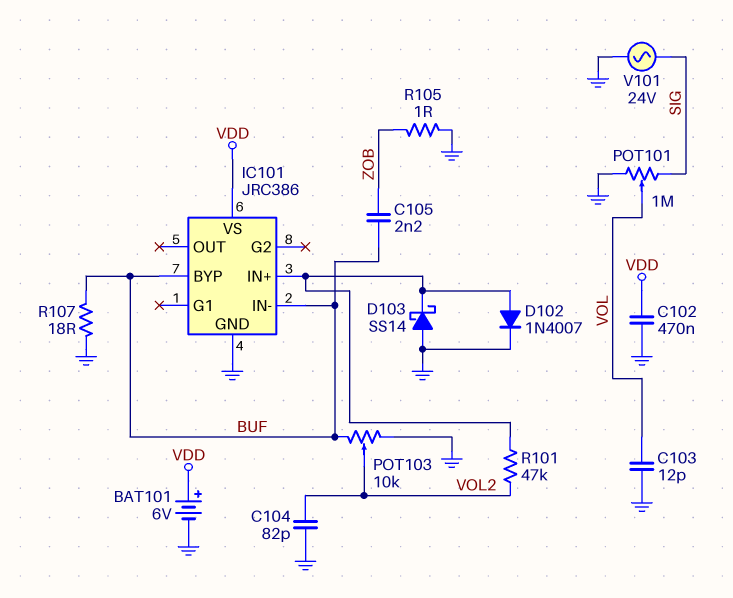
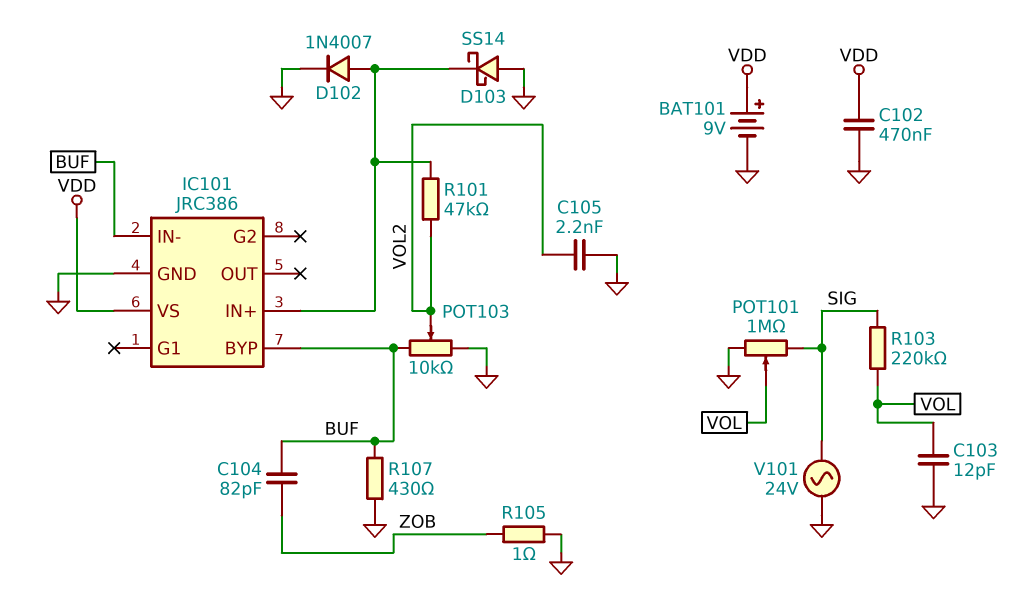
BAT101: 6V (plus VDD, minus GND) -> 9V (plus VDD, minus GND)
C104: 82pF (GND, VOL2) -> 82pF (BUF, ZOB)
C105: 2.2nF (BUF, ZOB) -> 2.2nF (GND, VOL2)
R103: none -> 220k (SIG, VOL)
R107: 18 (BUF, GND) -> 430 (BUF, GND)

